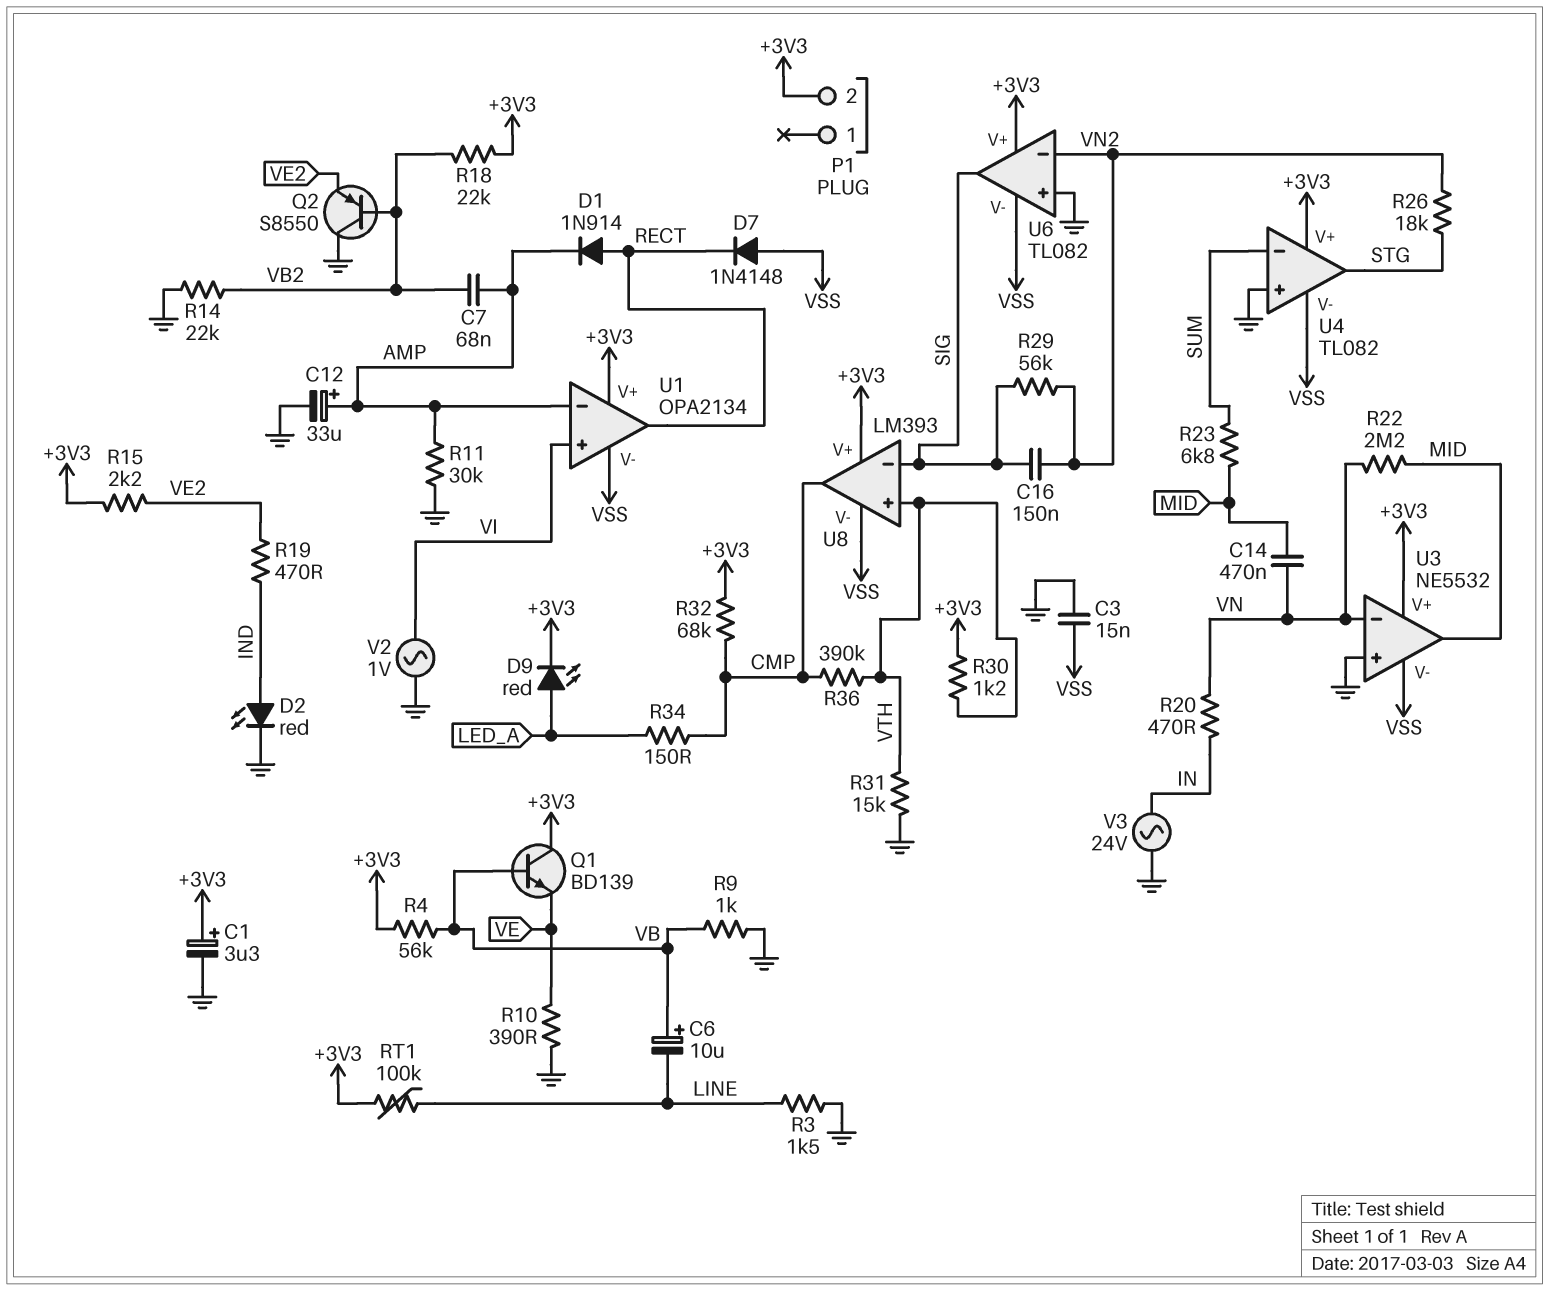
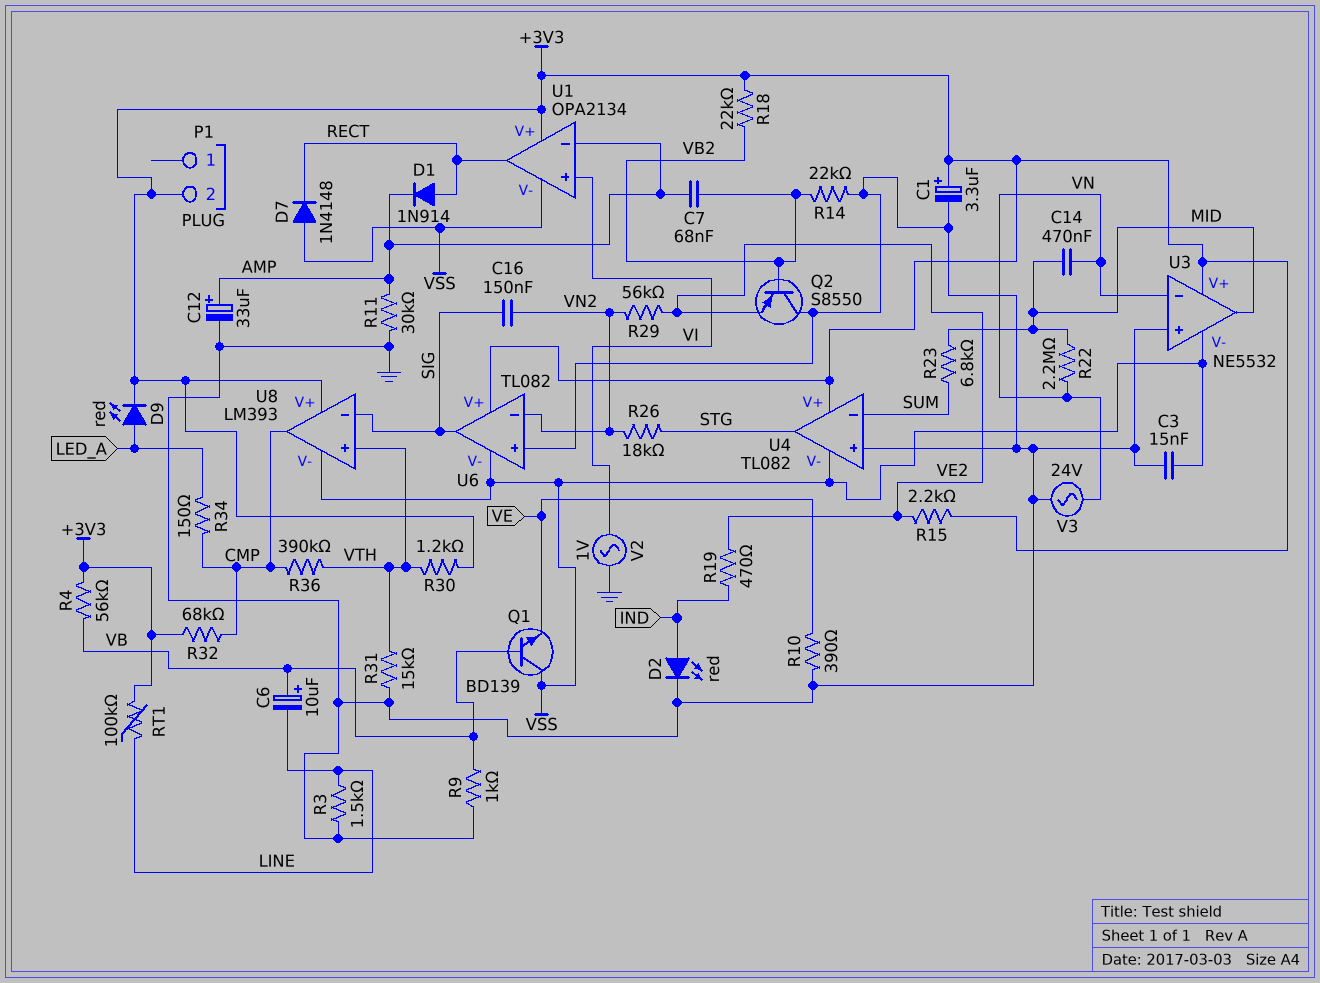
Q1: NPN BD139 (B VB, C +3V3, E VE) -> NPN BD139 (B VB, C VSS, E VE)
R20: 470 (IN, VN) -> none
R29: 56k (SIG, VN2) -> 56k (VE2, VN2)
V3: AC 24V (GND, IN) -> AC 24V (GND, VN)

